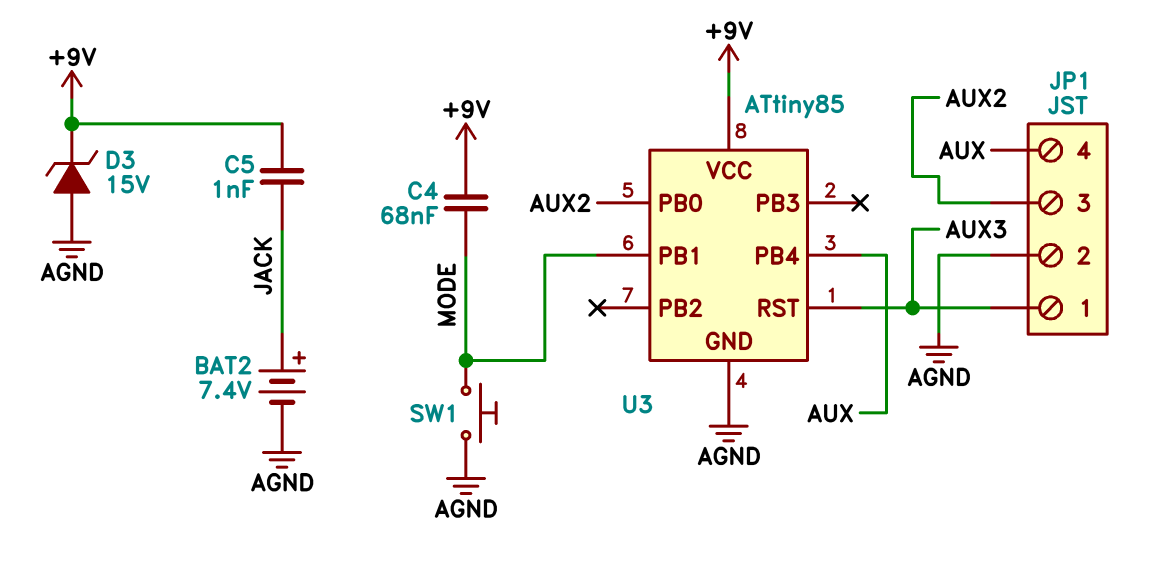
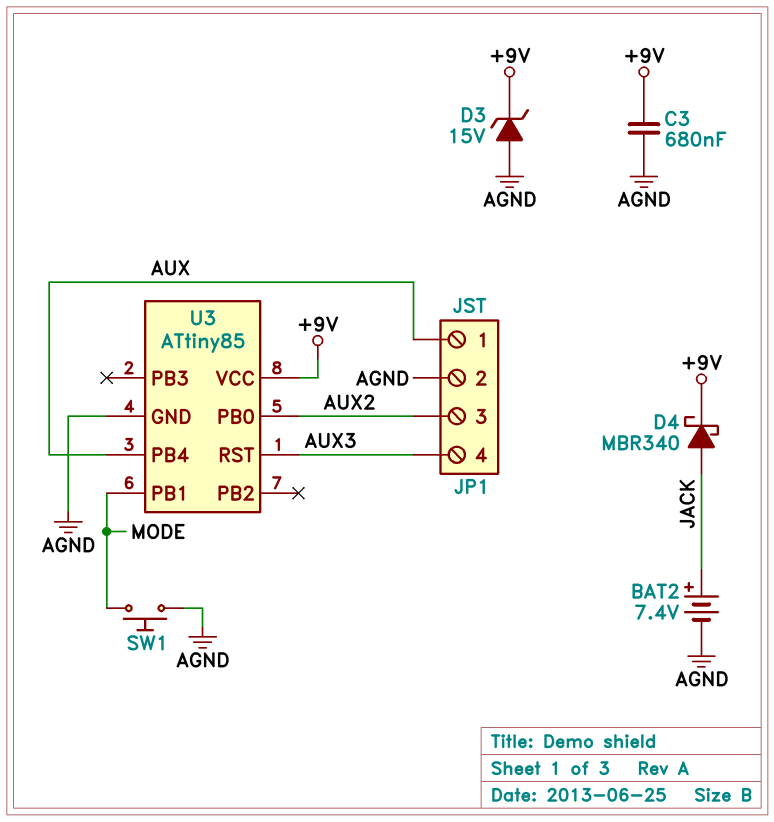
C3: none -> 680nF (+9V, AGND)
C4: 68nF (+9V, MODE) -> none
C5: 1nF (+9V, JACK) -> none
D4: none -> schottky MBR340 (A JACK, K +9V)
JP1 pin 1: AUX3 -> AUX
JP1 pin 4: AUX -> AUX3

